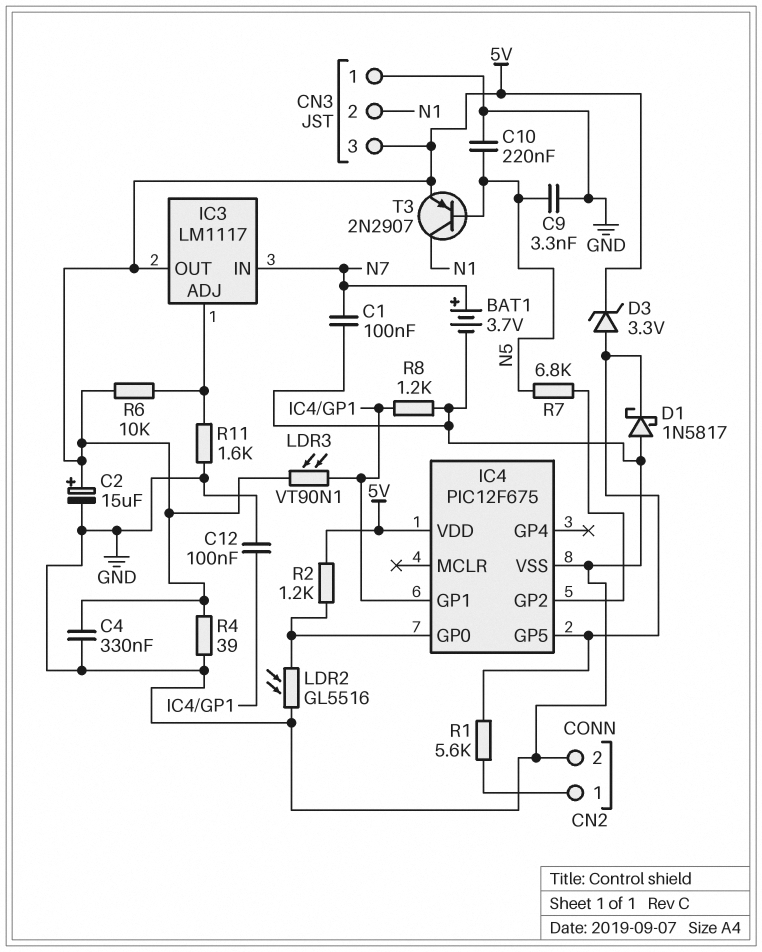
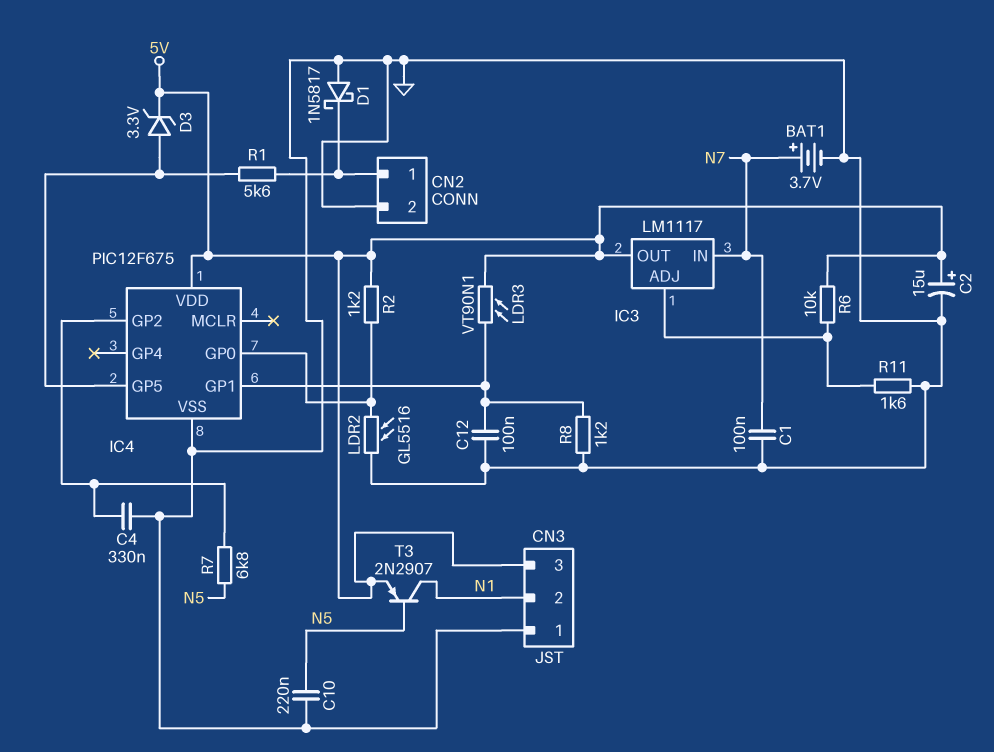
C4: 330nF (5V, GND) -> 330nF (GND, IC4/GP2)
C9: 3.3nF (GND, N5) -> none
D1: schottky 1N5817 (A GND, K IC4/GP5) -> schottky 1N5817 (A GND, K CN2/1)
R4: 39 (5V, GND) -> none

